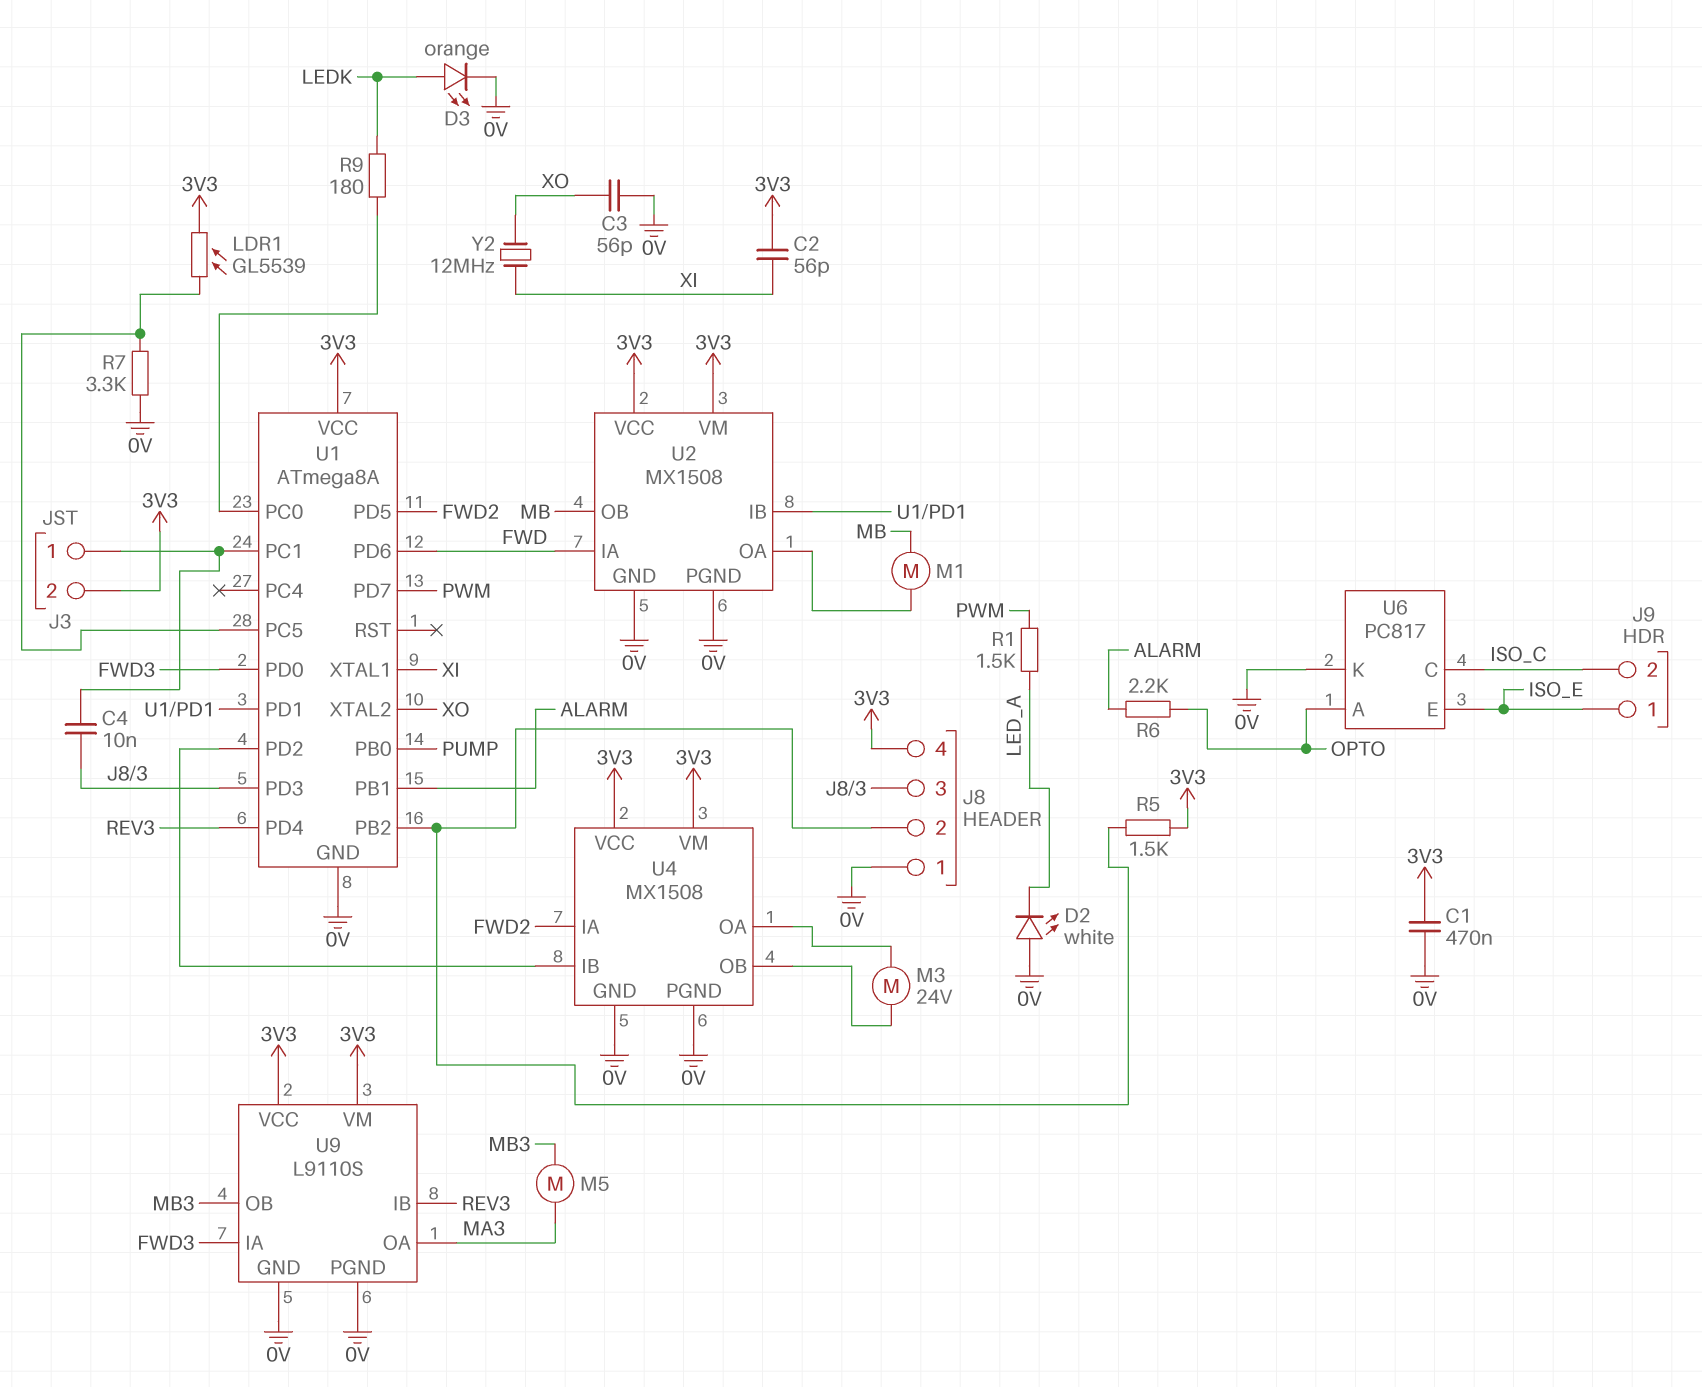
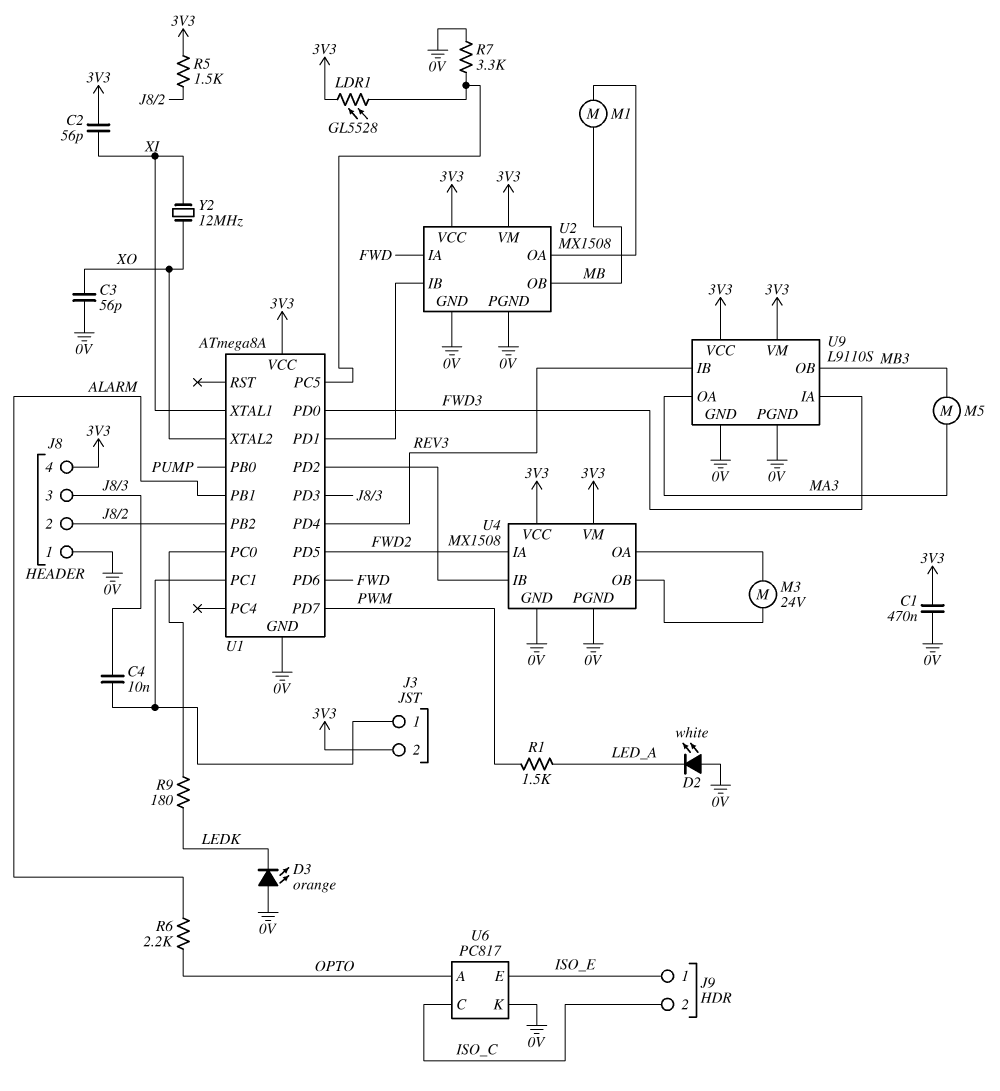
D3: LED orange (A LEDK, K 0V) -> LED orange (A 0V, K LEDK)
LDR1: GL5539 (3V3, U1/PC5) -> GL5528 (3V3, U1/PC5)

